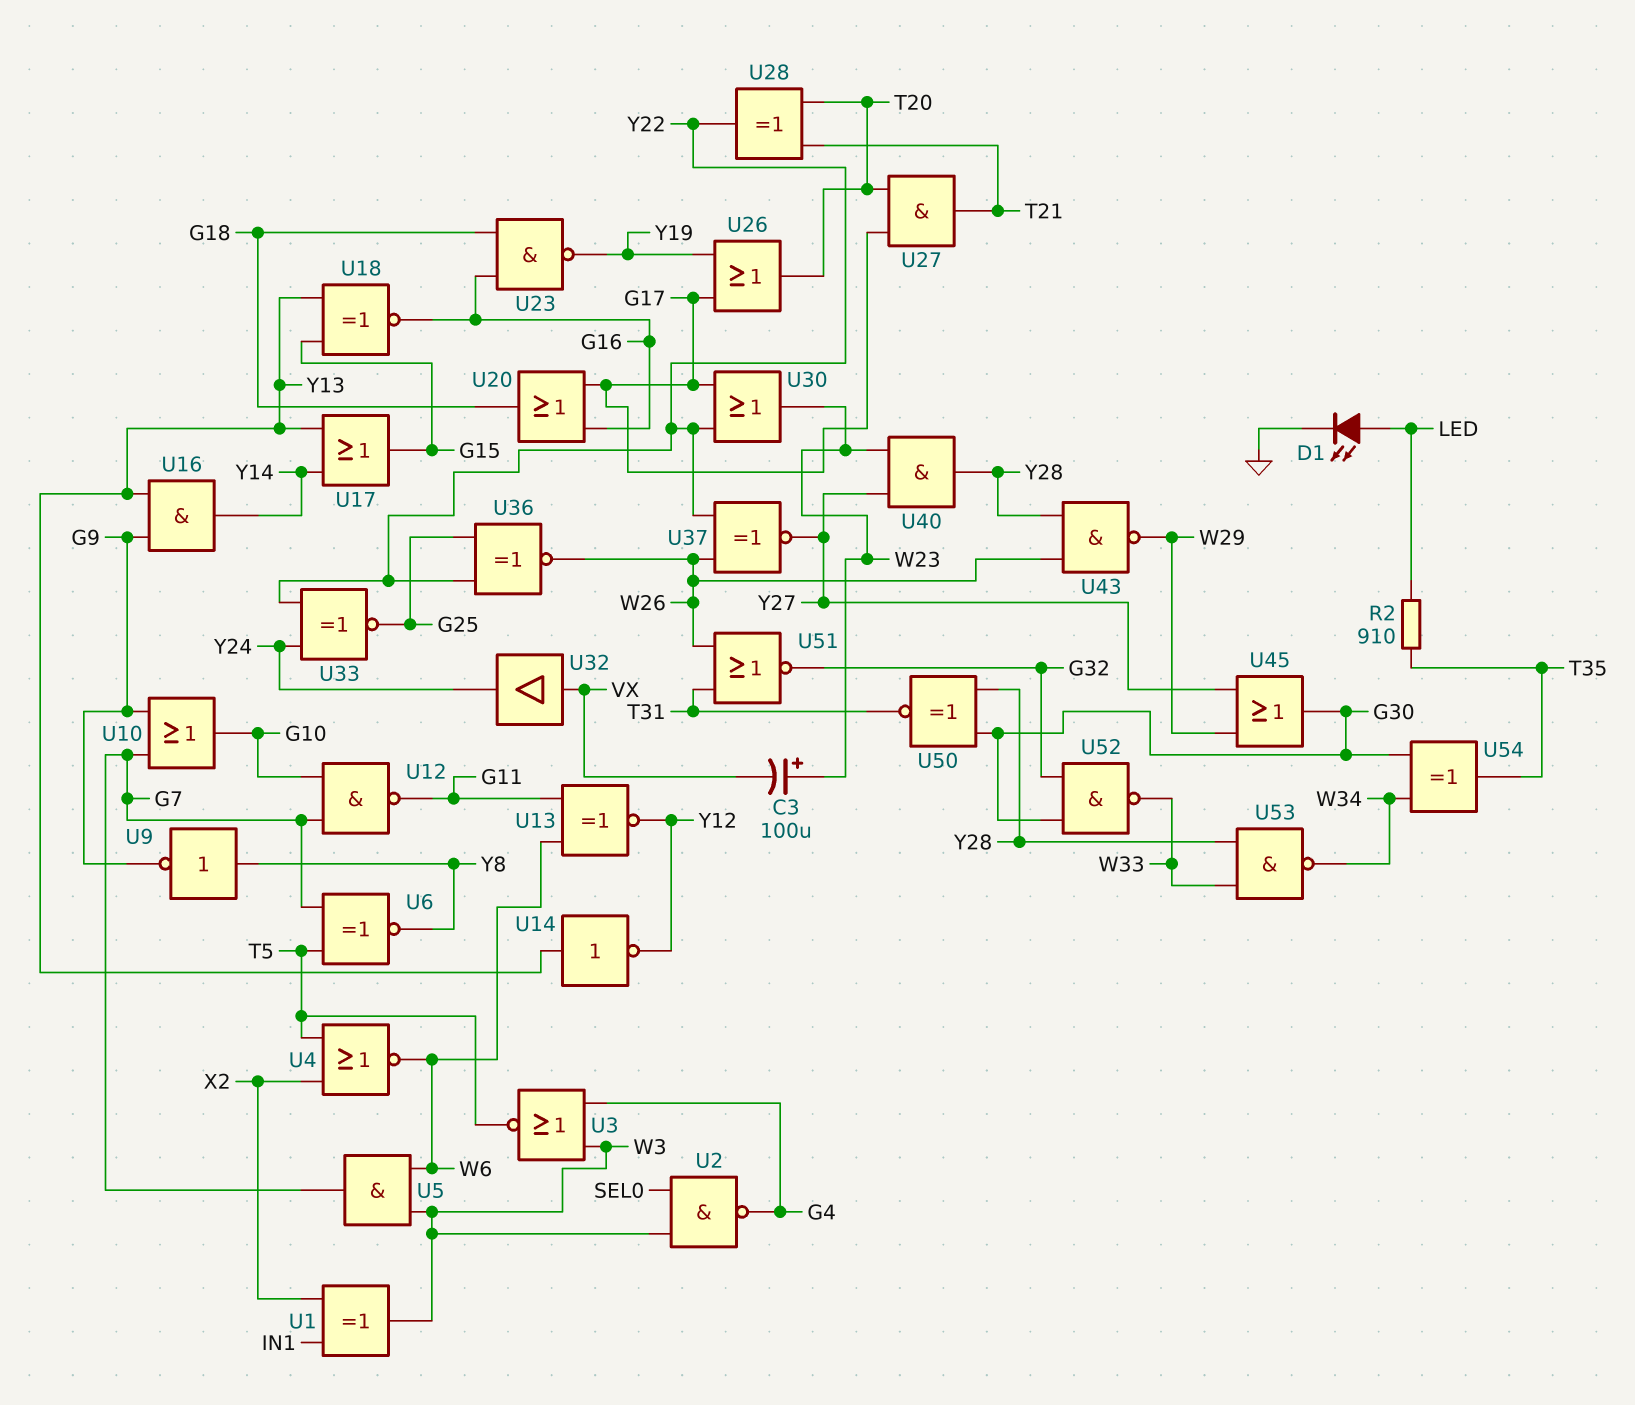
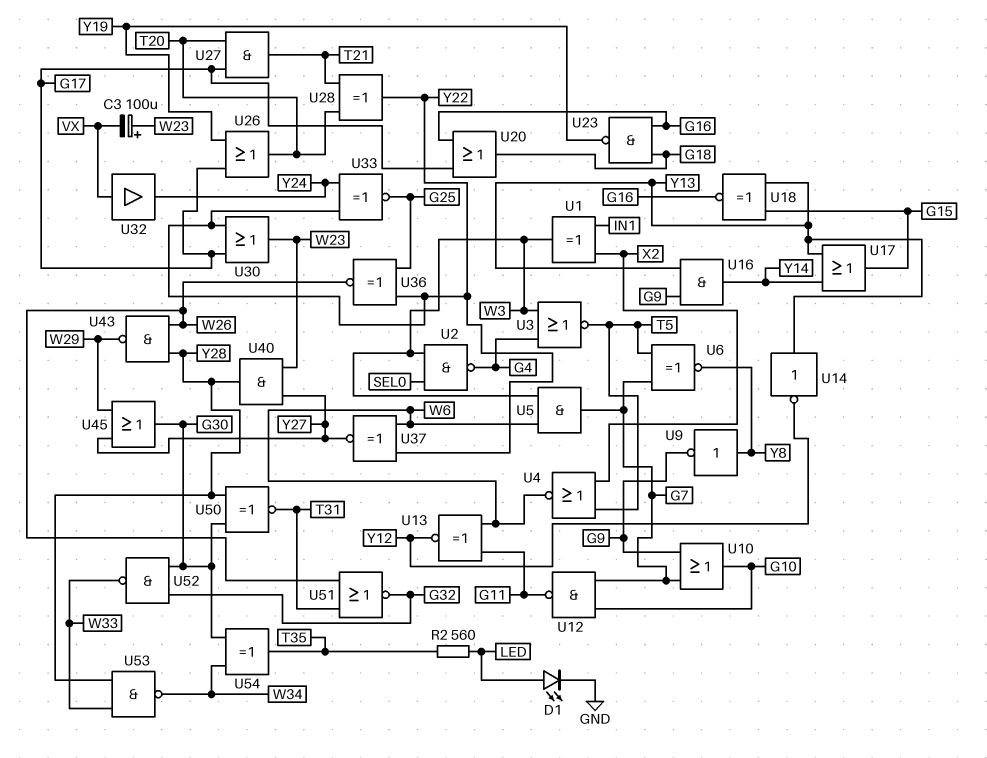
R2: 910 (LED, T35) -> 560 (LED, T35)
U37: XNOR (in W26, in Y22, out Y27) -> XNOR (in W6, in Y22, out Y27)

